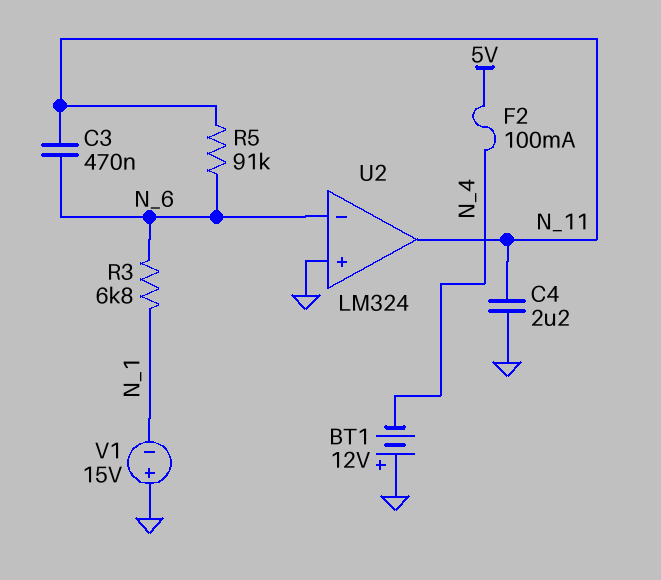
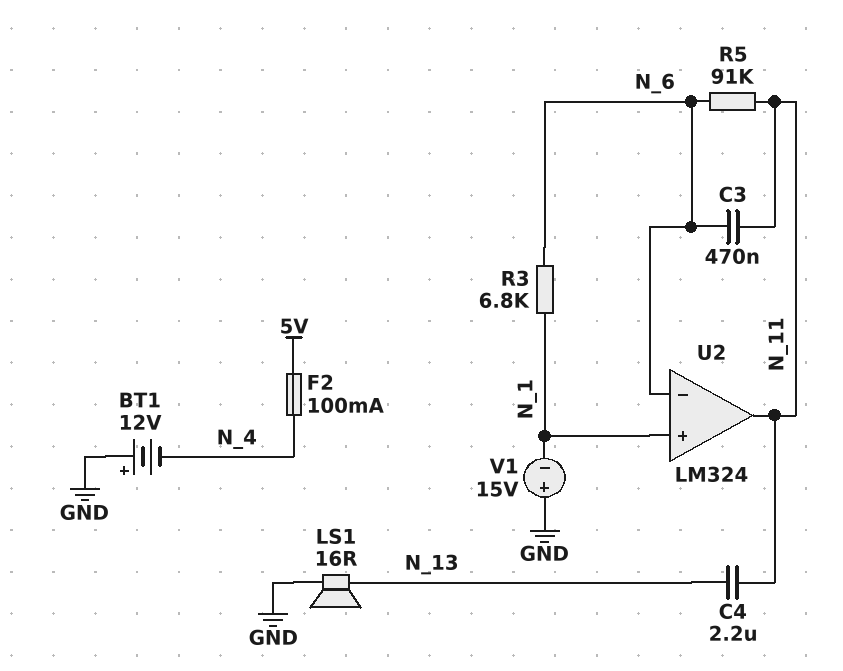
C4: 2.2uF (GND, N_11) -> 2.2uF (N_11, N_13)
LS1: none -> speaker 16R (GND, N_13)
U2 pin in+: GND -> N_1

